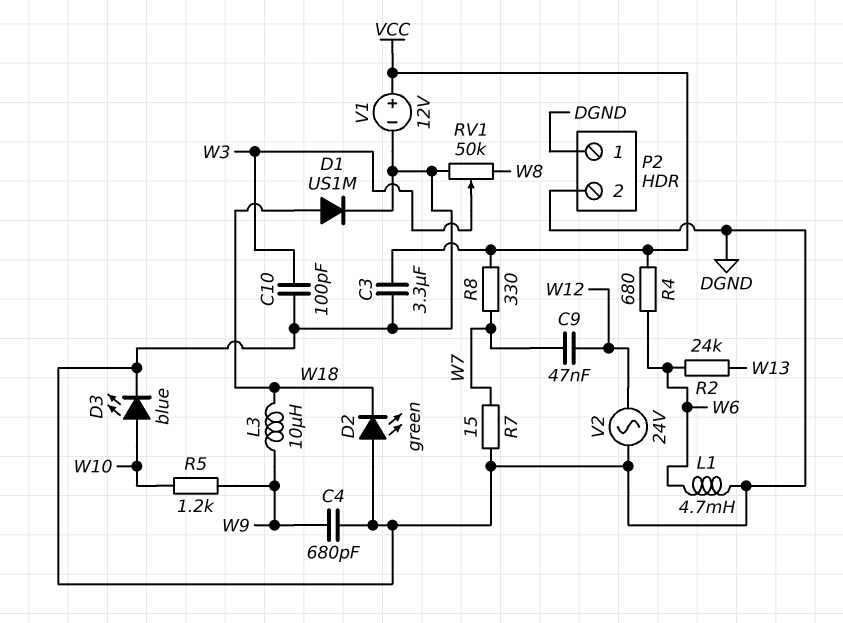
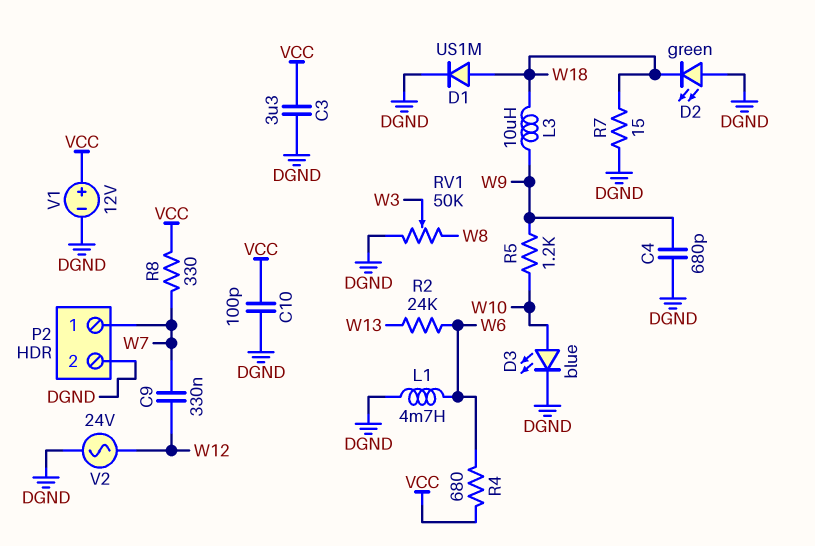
C9: 47nF (W7, W12) -> 330nF (W7, W12)
C10: 100pF (DGND, W3) -> 100pF (DGND, VCC)
P2 pin 1: DGND -> W7
R7: 15 (DGND, W7) -> 15 (DGND, W18)

